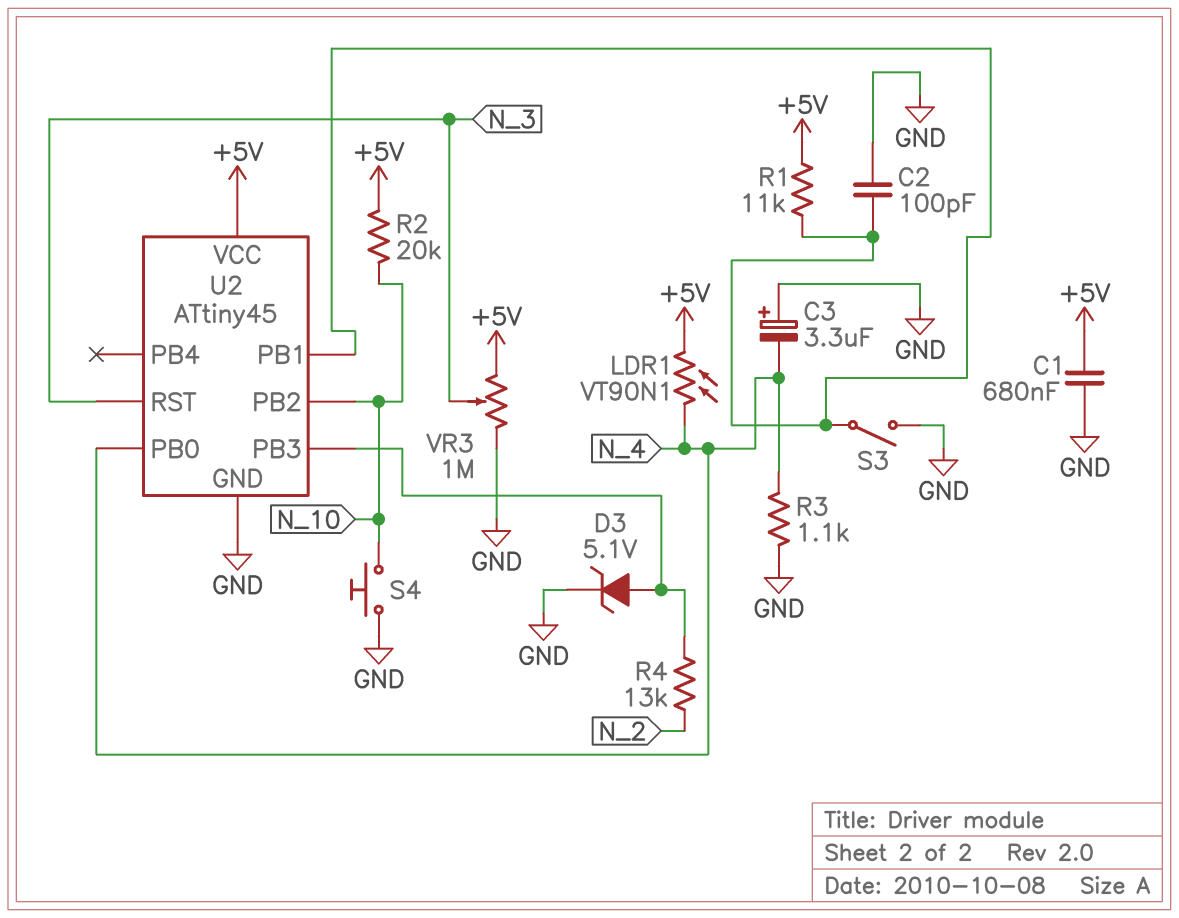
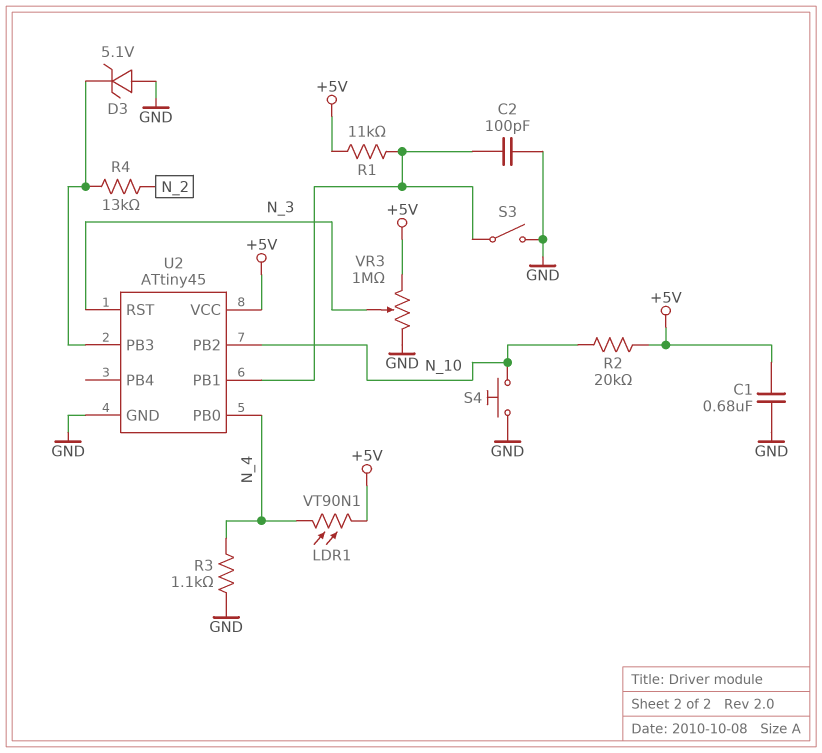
C3: 3.3uF (plus GND, minus N_4) -> none
D3: zener 5.1V (A U2/PB3, K GND) -> zener 5.1V (A GND, K U2/PB3)

